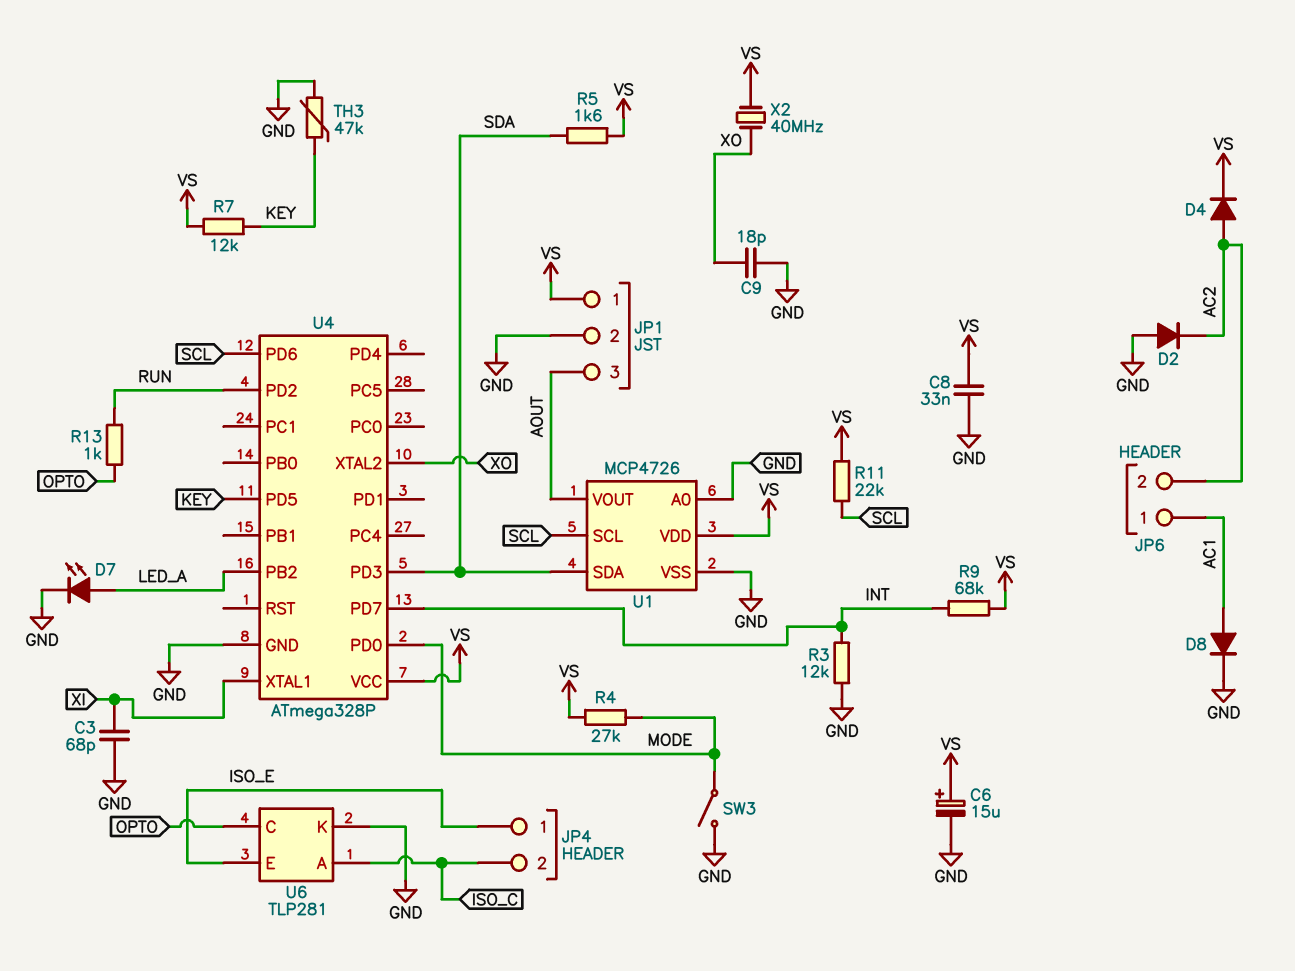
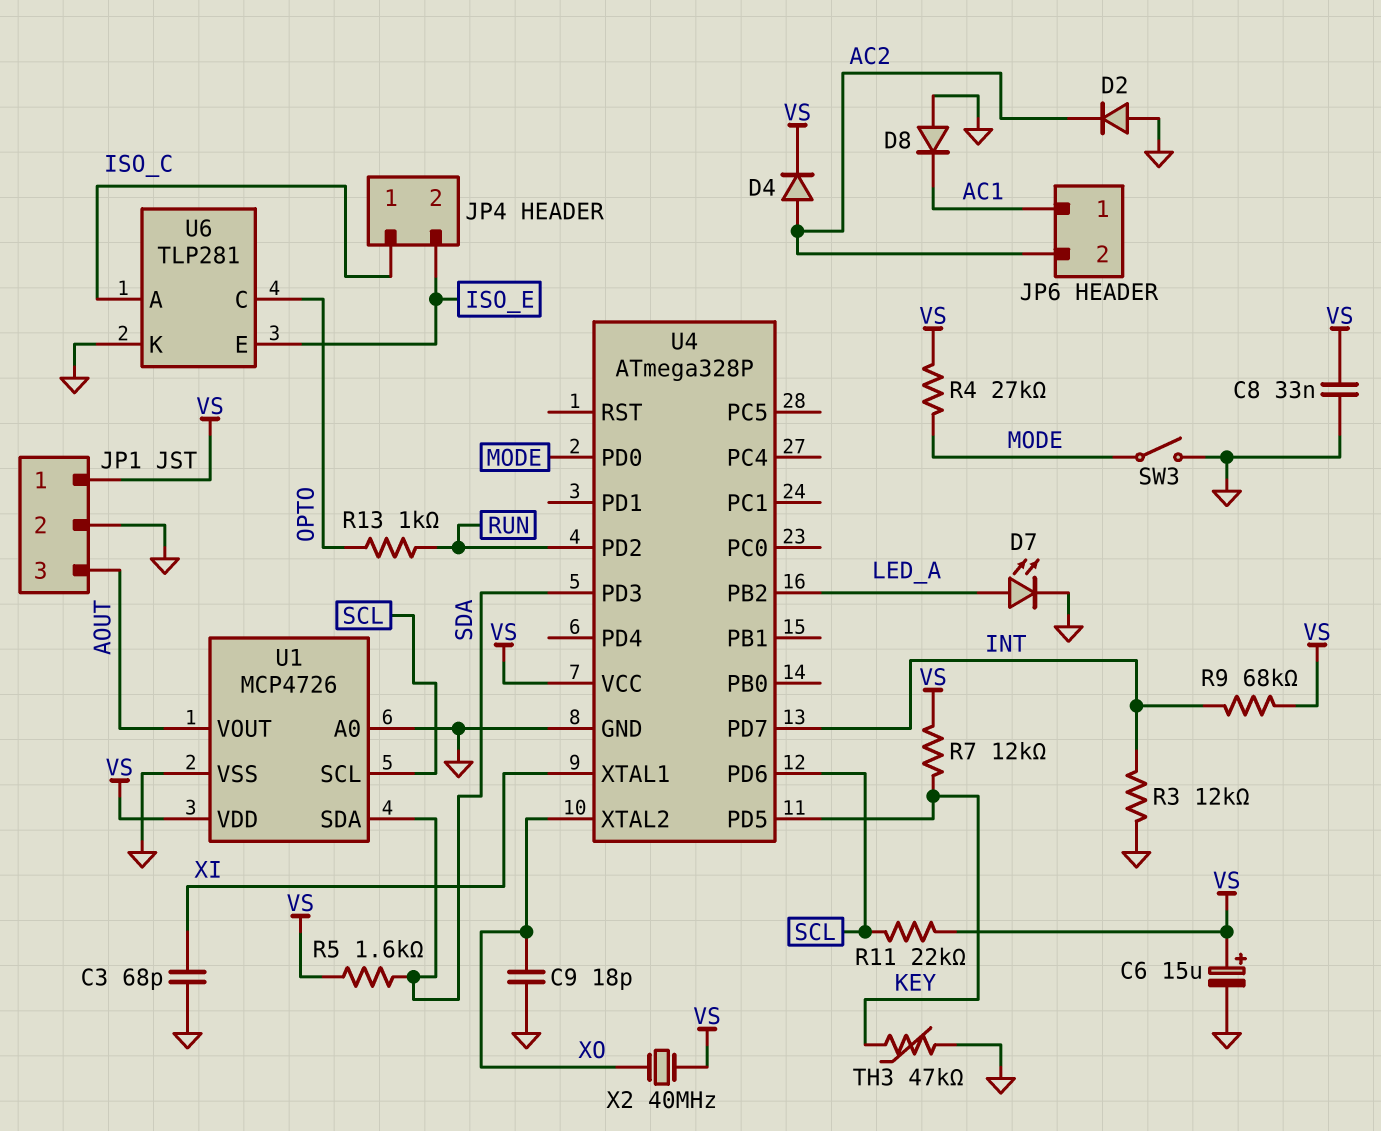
D8: diode (A AC1, K GND) -> diode (A GND, K AC1)
JP4 pin 1: ISO_E -> ISO_C
JP4 pin 2: ISO_C -> ISO_E

